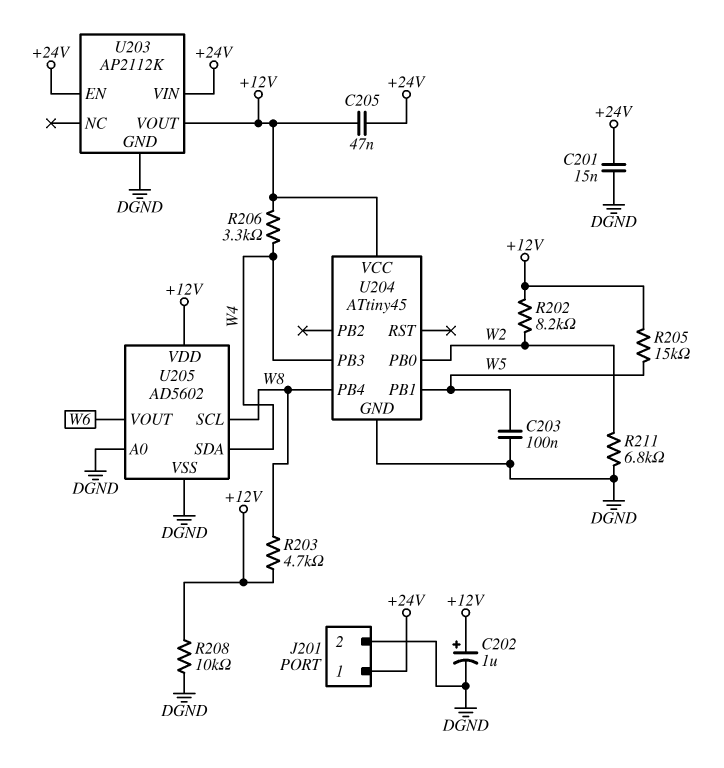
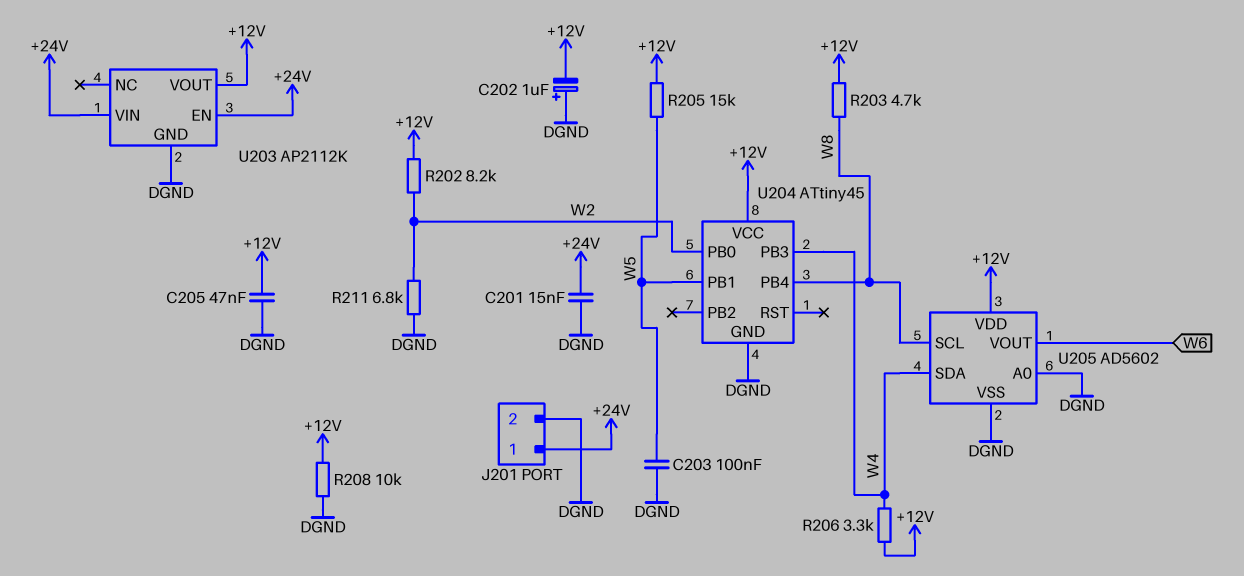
C202: 1uF (plus +12V, minus DGND) -> 1uF (plus DGND, minus +12V)
C205: 47nF (+12V, +24V) -> 47nF (+12V, DGND)

